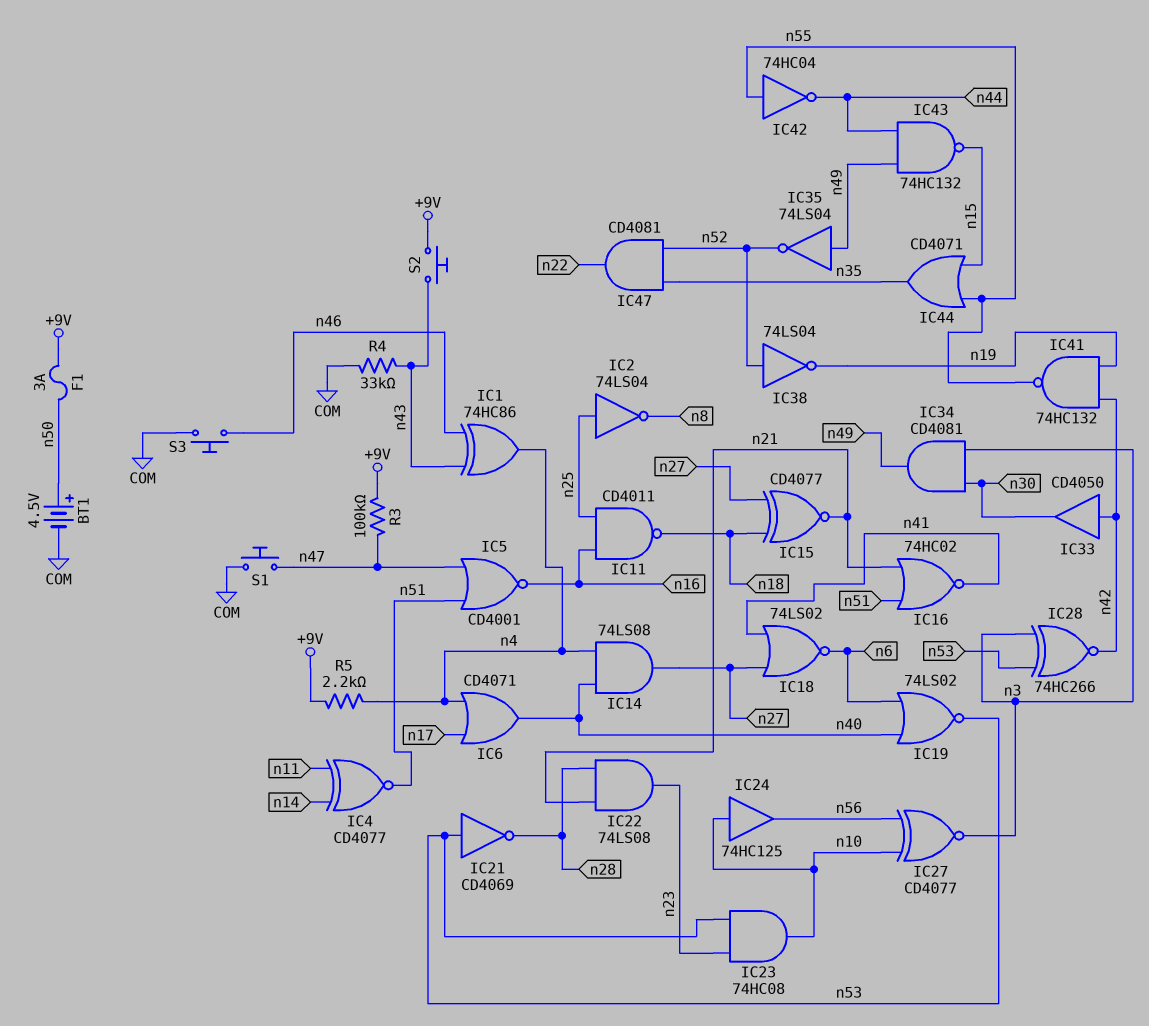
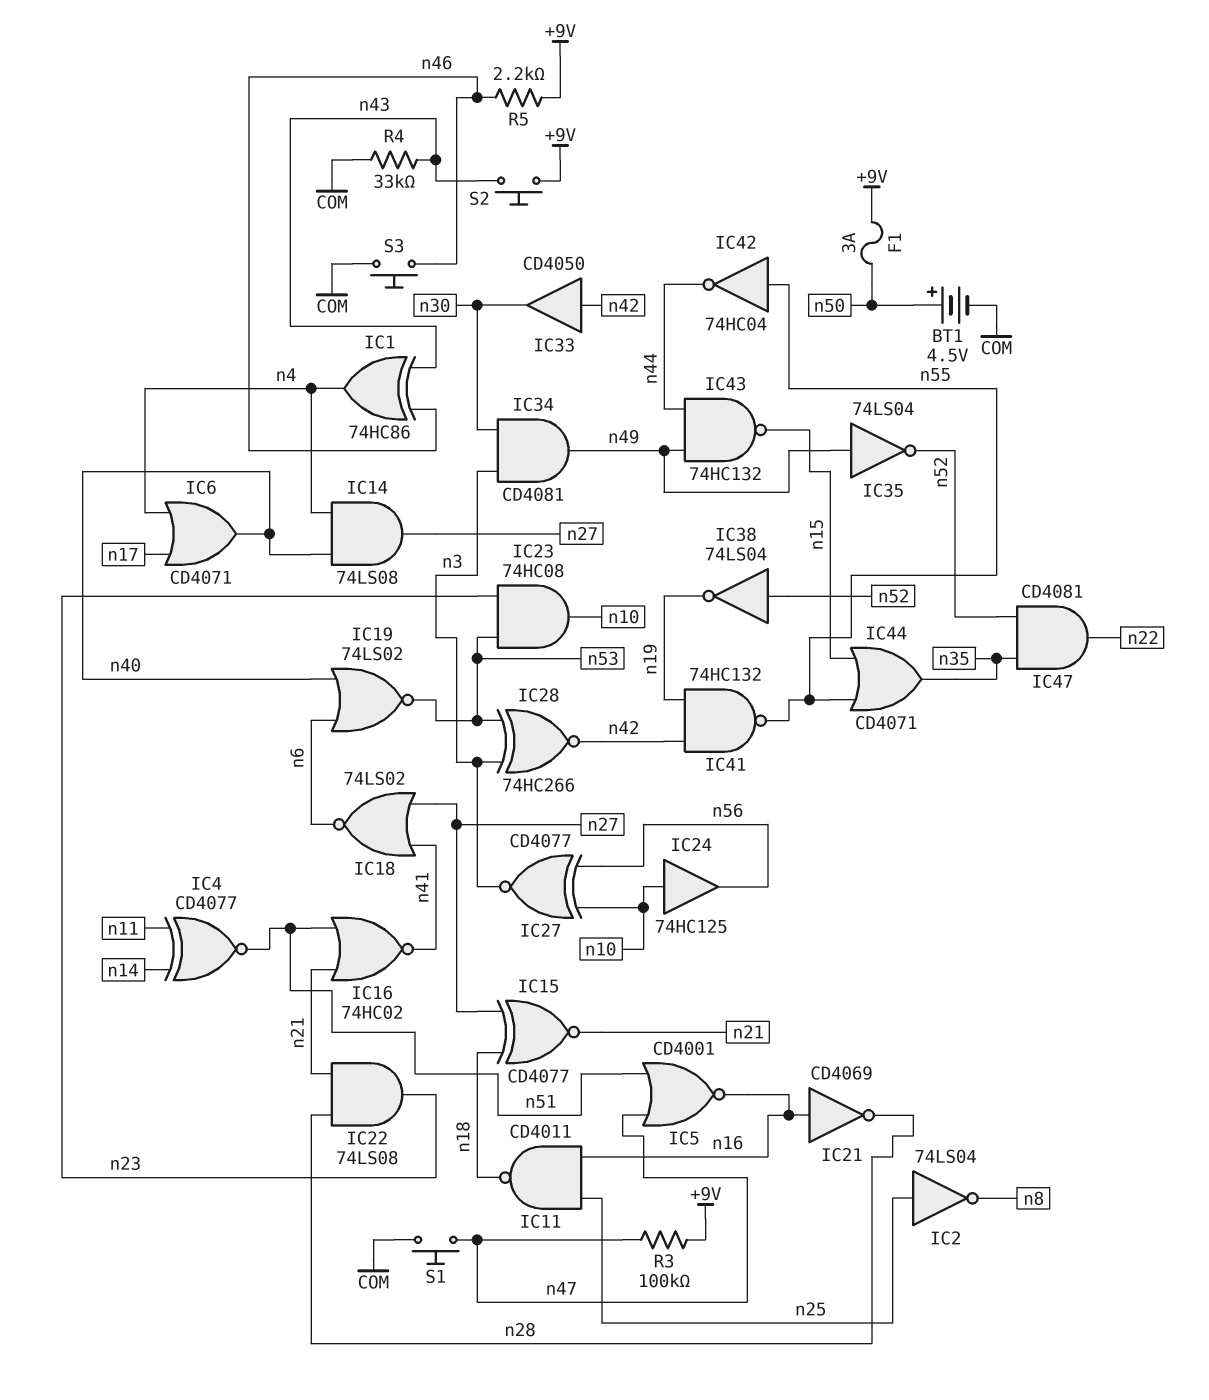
IC21: NOT CD4069 (in n53, out n28) -> NOT CD4069 (in n16, out n28)
R5: 2.2k (+9V, n4) -> 2.2k (+9V, n46)

